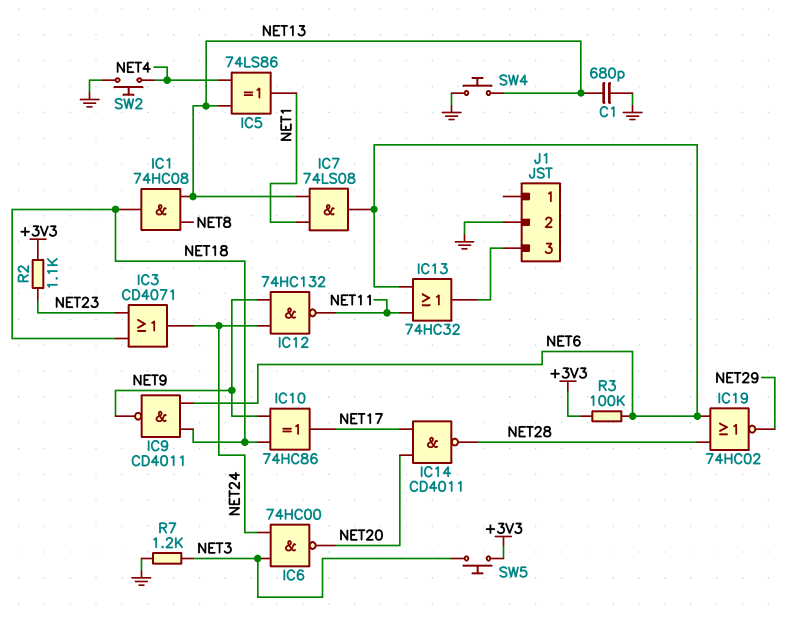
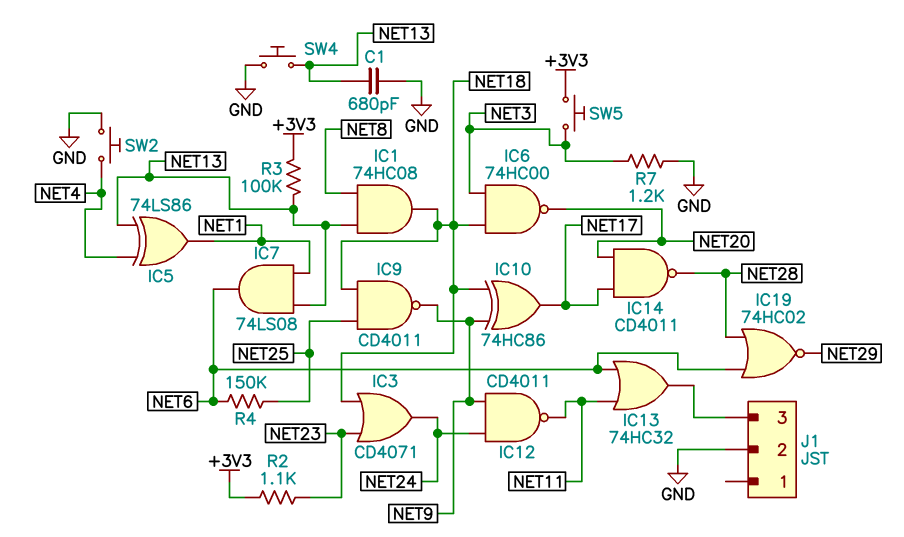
IC6: NAND 74HC00 (in NET3, in NET24, out NET20) -> NAND 74HC00 (in NET3, in NET18, out NET20)
IC9: NAND CD4011 (in NET6, in NET18, out NET9) -> NAND CD4011 (in NET18, in NET25, out NET9)
IC12: NAND 74HC132 (in NET9, in NET24, out NET11) -> NAND CD4011 (in NET9, in NET24, out NET11)
R3: 100k (+3V3, NET6) -> 100k (+3V3, NET13)
R4: none -> 150k (NET6, NET25)

